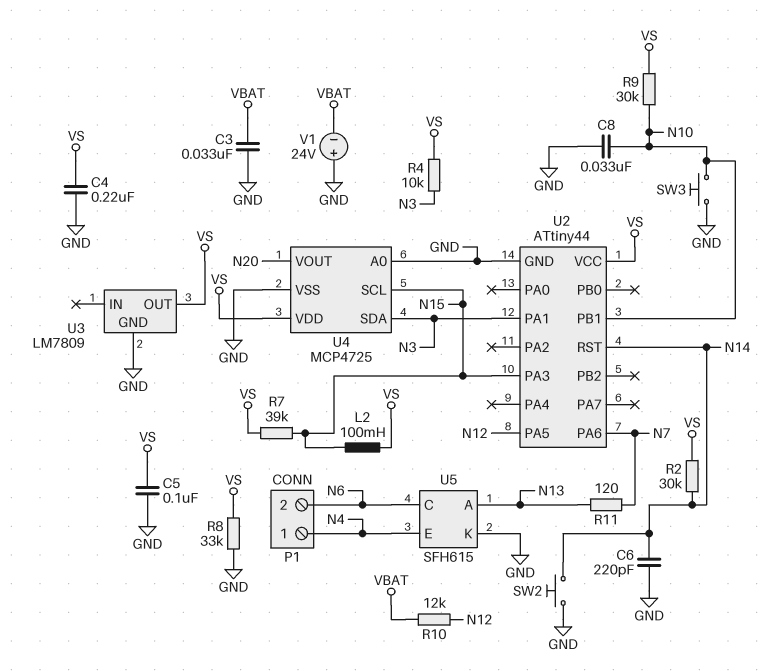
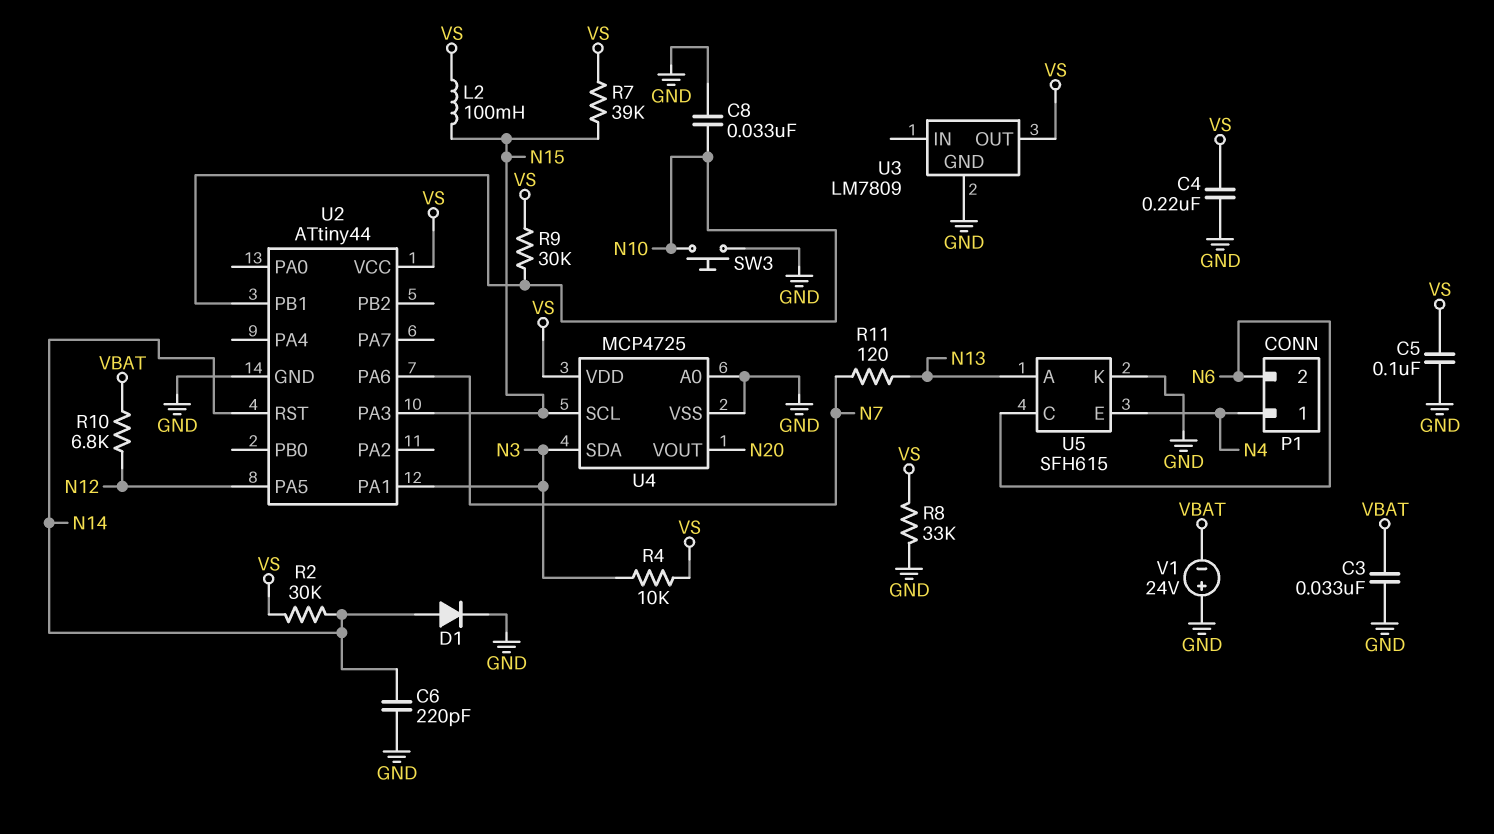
D1: none -> diode (A N14, K GND)
R10: 12k (N12, VBAT) -> 6.8k (N12, VBAT)
SW2: button (GND, N14) -> none

